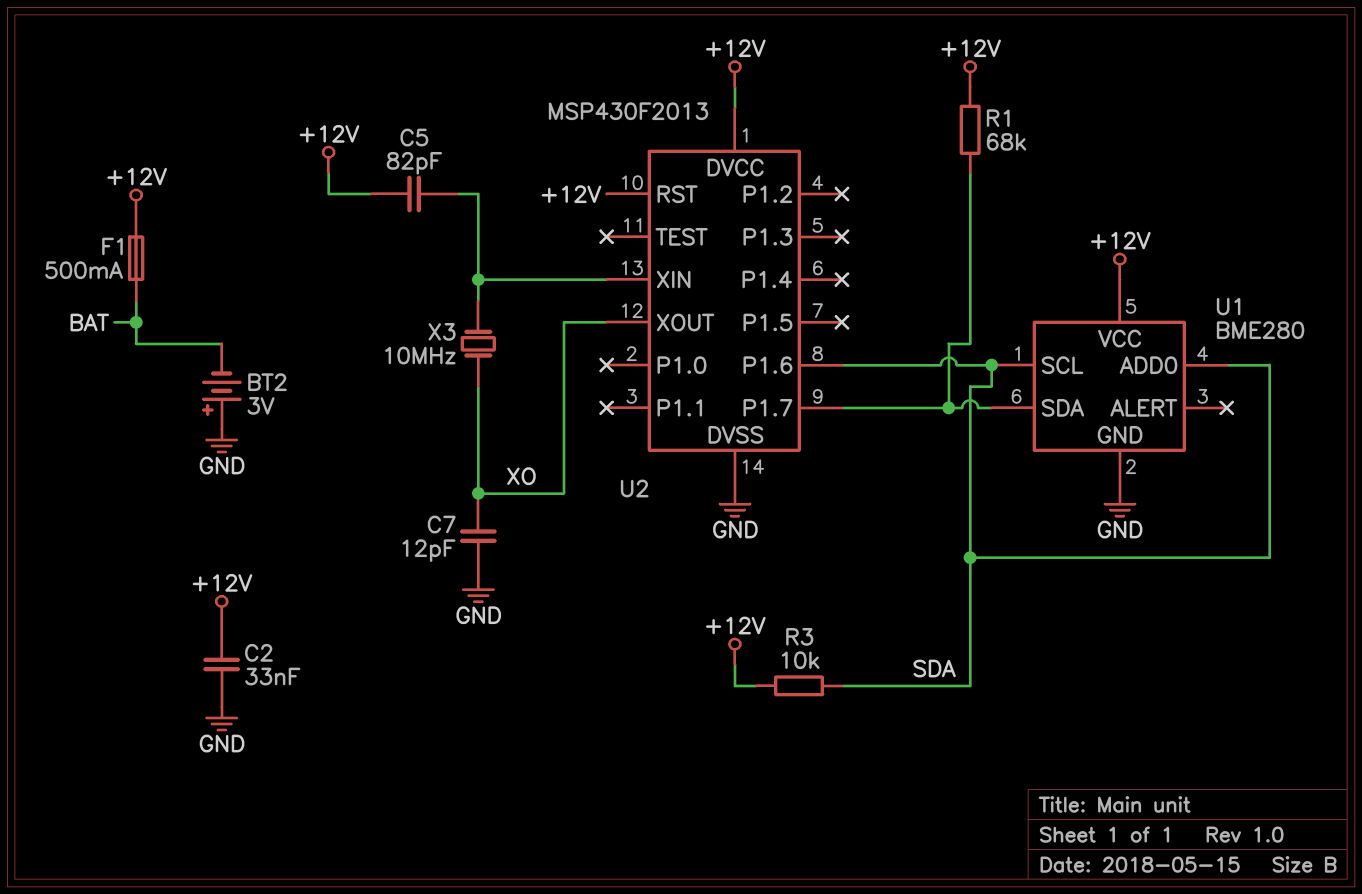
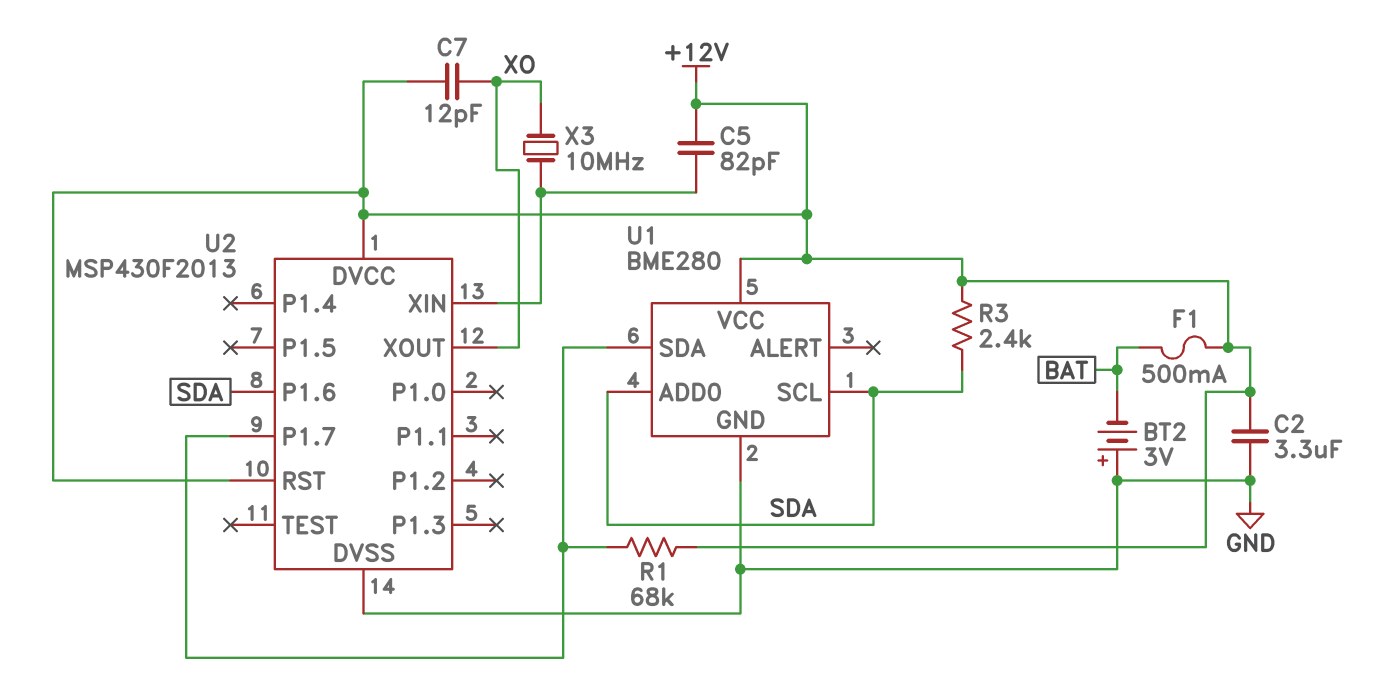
C2: 33nF (+12V, GND) -> 3.3uF (+12V, GND)
C7: 12pF (GND, XO) -> 12pF (+12V, XO)
R3: 10k (+12V, SDA) -> 2.4k (+12V, SDA)

